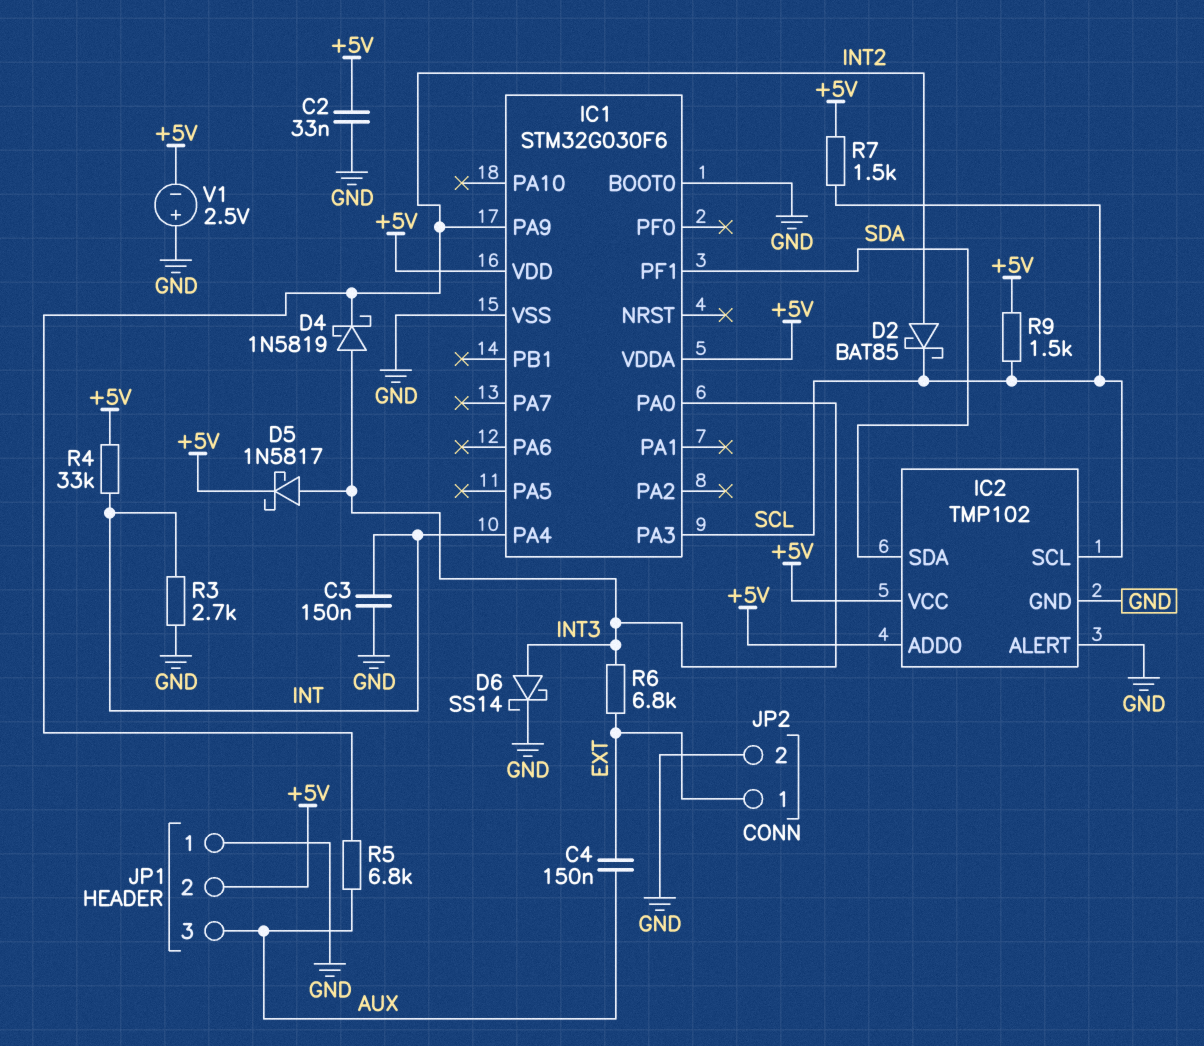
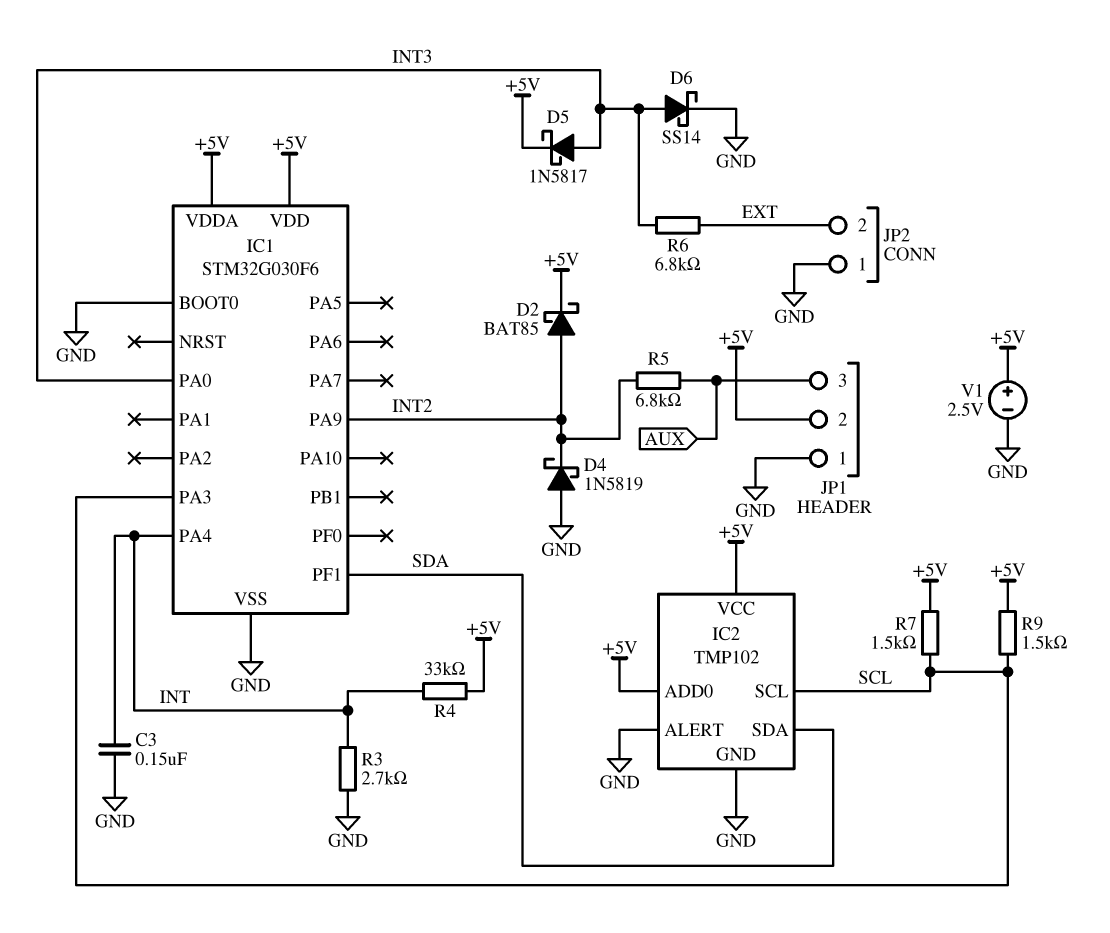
C2: 33nF (+5V, GND) -> none
C4: 150nF (AUX, EXT) -> none
D2: schottky BAT85 (A INT2, K SCL) -> schottky BAT85 (A INT2, K +5V)
D4: schottky 1N5819 (A INT3, K INT2) -> schottky 1N5819 (A GND, K INT2)
JP2 pin 1: EXT -> GND
JP2 pin 2: GND -> EXT
V1: 2.5V (plus GND, minus +5V) -> 2.5V (plus +5V, minus GND)

